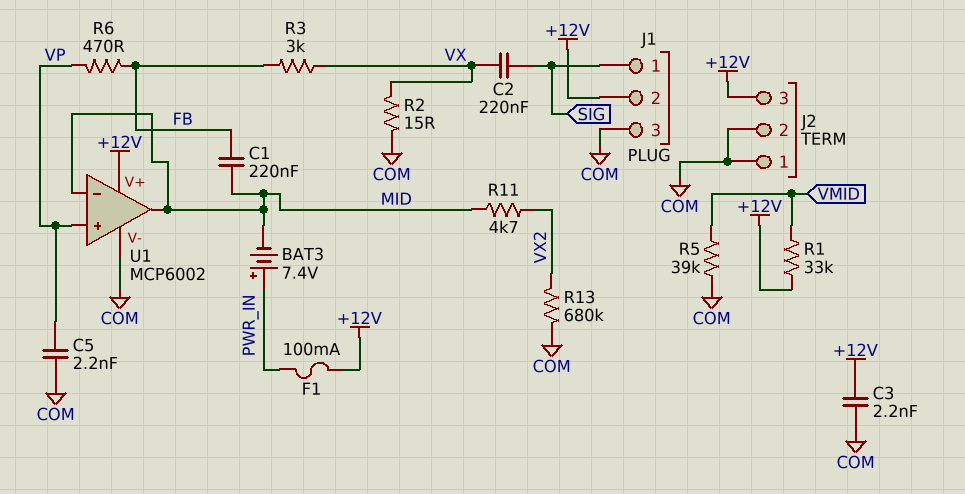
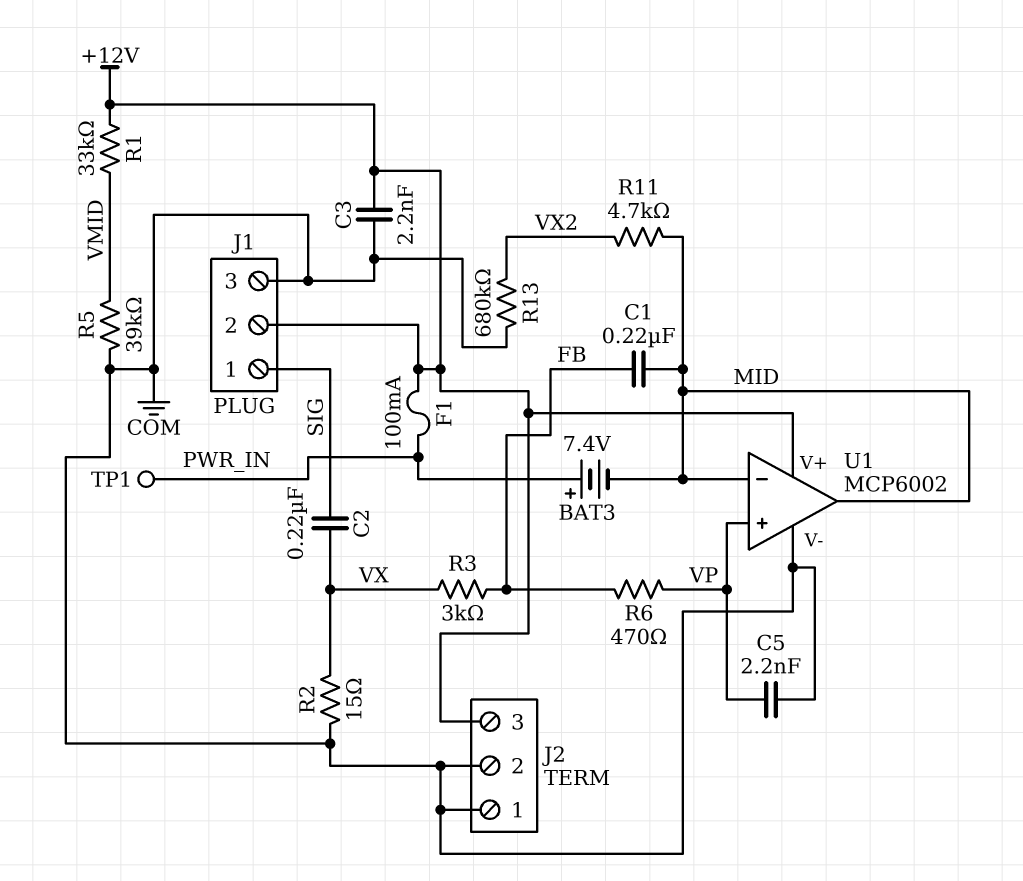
TP1: none -> test point (PWR_IN)

